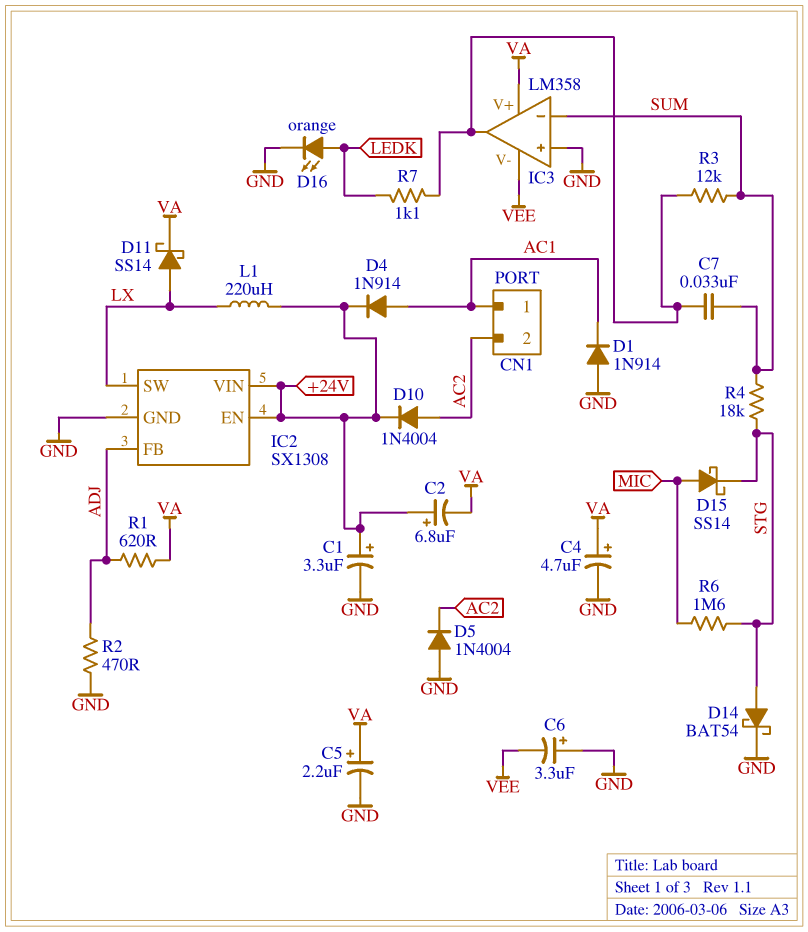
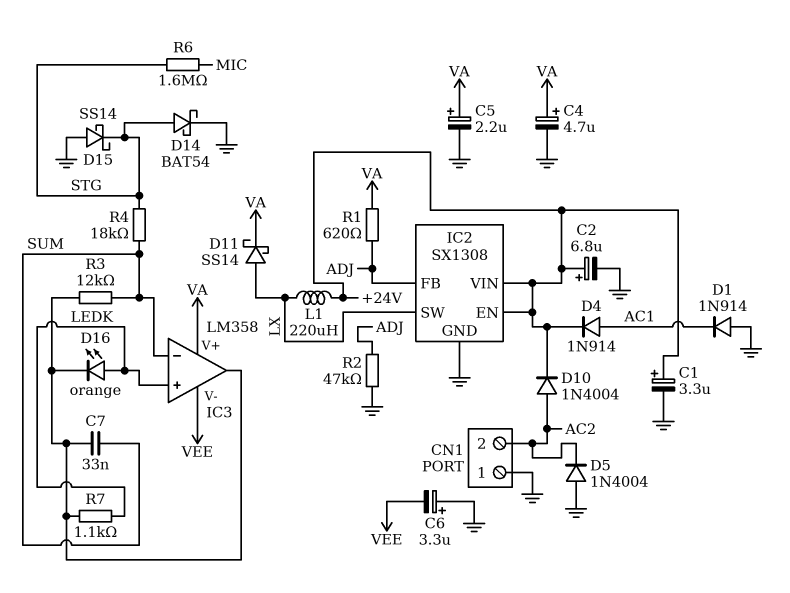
C2: 6.8uF (plus +24V, minus VA) -> 6.8uF (plus +24V, minus GND)
CN1 pin 1: AC1 -> GND
D15: schottky SS14 (A MIC, K STG) -> schottky SS14 (A GND, K STG)
D16: LED orange (A LEDK, K GND) -> LED orange (A LEDK, K IC3/out)
IC3 pin in+: GND -> LEDK
R2: 470 (ADJ, GND) -> 47k (ADJ, GND)

